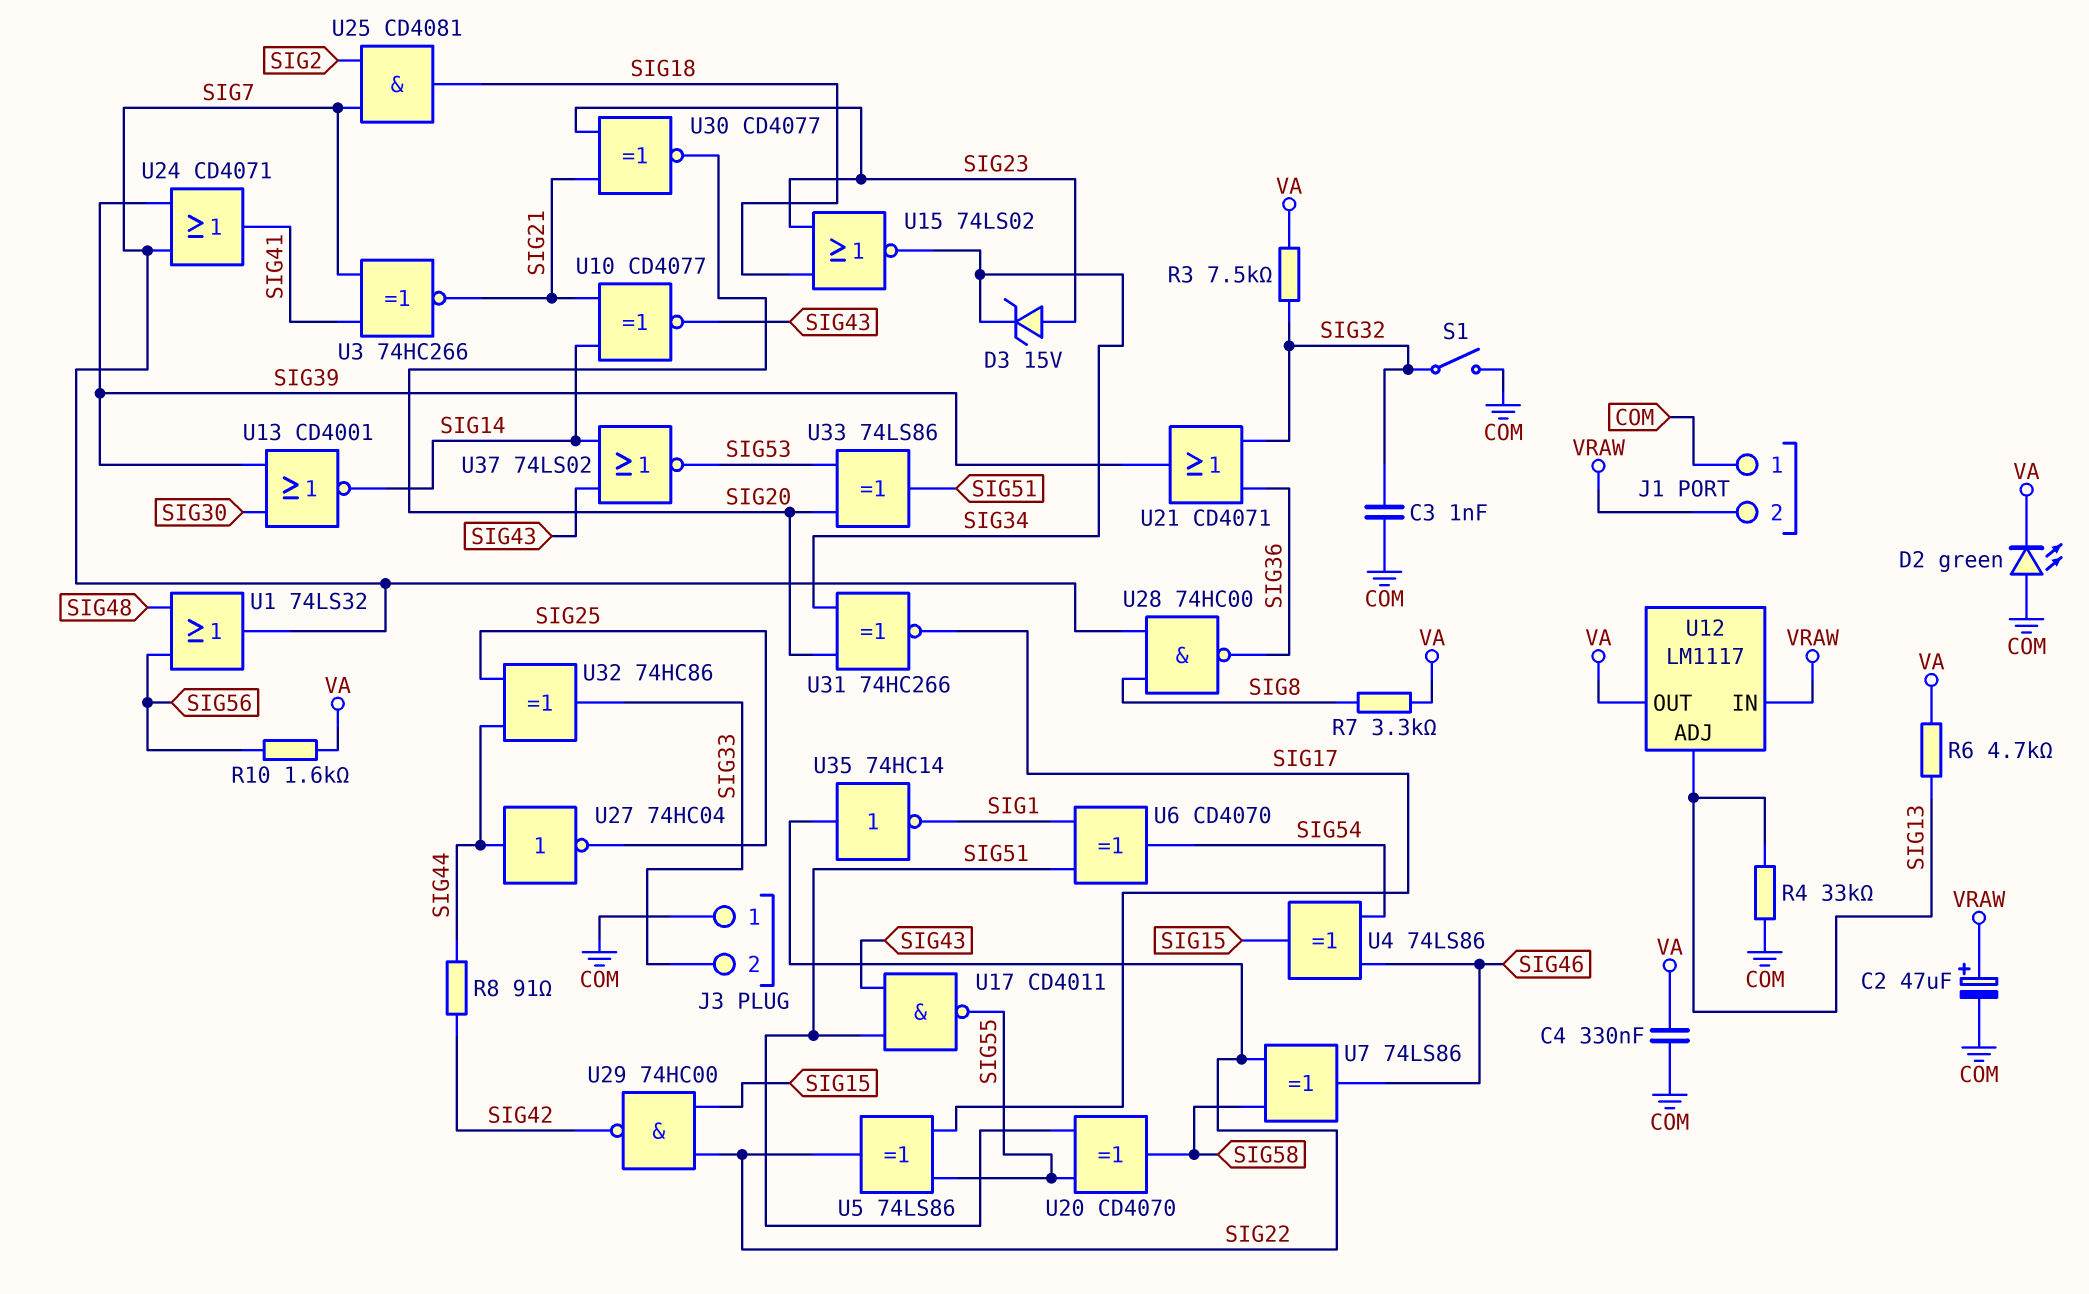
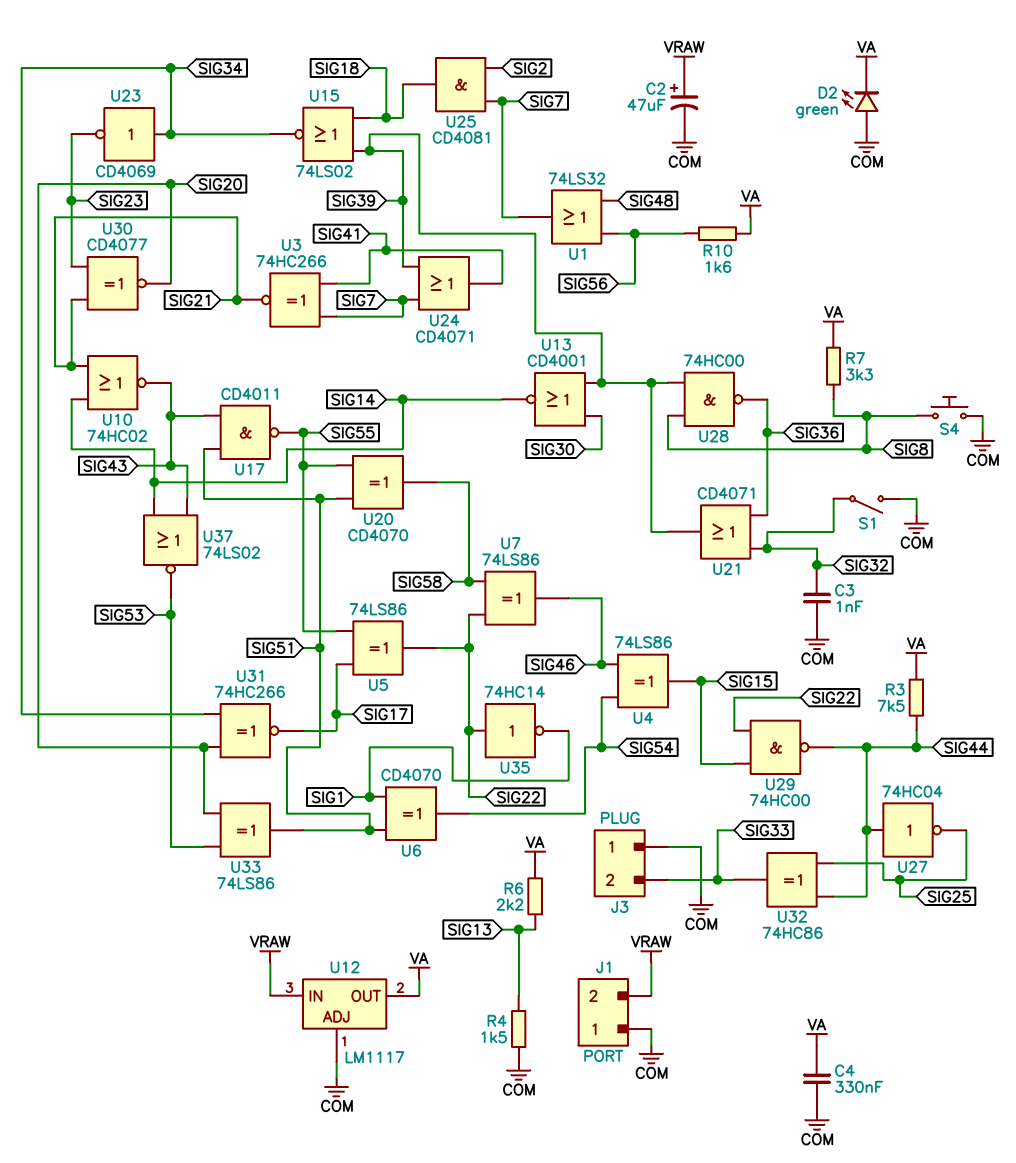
D3: zener 15V (A SIG23, K SIG34) -> none
R3: 7.5k (SIG32, VA) -> 7.5k (SIG44, VA)
R4: 33k (COM, SIG13) -> 1.5k (COM, SIG13)
R6: 4.7k (SIG13, VA) -> 2.2k (SIG13, VA)
R8: 91 (SIG42, SIG44) -> none
S4: none -> button (COM, SIG8)
U10: XNOR CD4077 (in SIG14, in SIG21, out SIG43) -> NOR 74HC02 (in SIG14, in SIG21, out SIG43)
U12 pin ADJ: SIG13 -> COM
U15: NOR 74LS02 (in SIG18, in SIG23, out SIG34) -> NOR 74LS02 (in SIG18, in SIG39, out SIG34)
U23: none -> NOT CD4069 (in SIG34, out SIG23)
U28: NAND 74HC00 (in SIG7, in SIG8, out SIG36) -> NAND 74HC00 (in SIG8, in SIG39, out SIG36)
U29: NAND 74HC00 (in SIG15, in SIG22, out SIG42) -> NAND 74HC00 (in SIG15, in SIG22, out SIG44)

